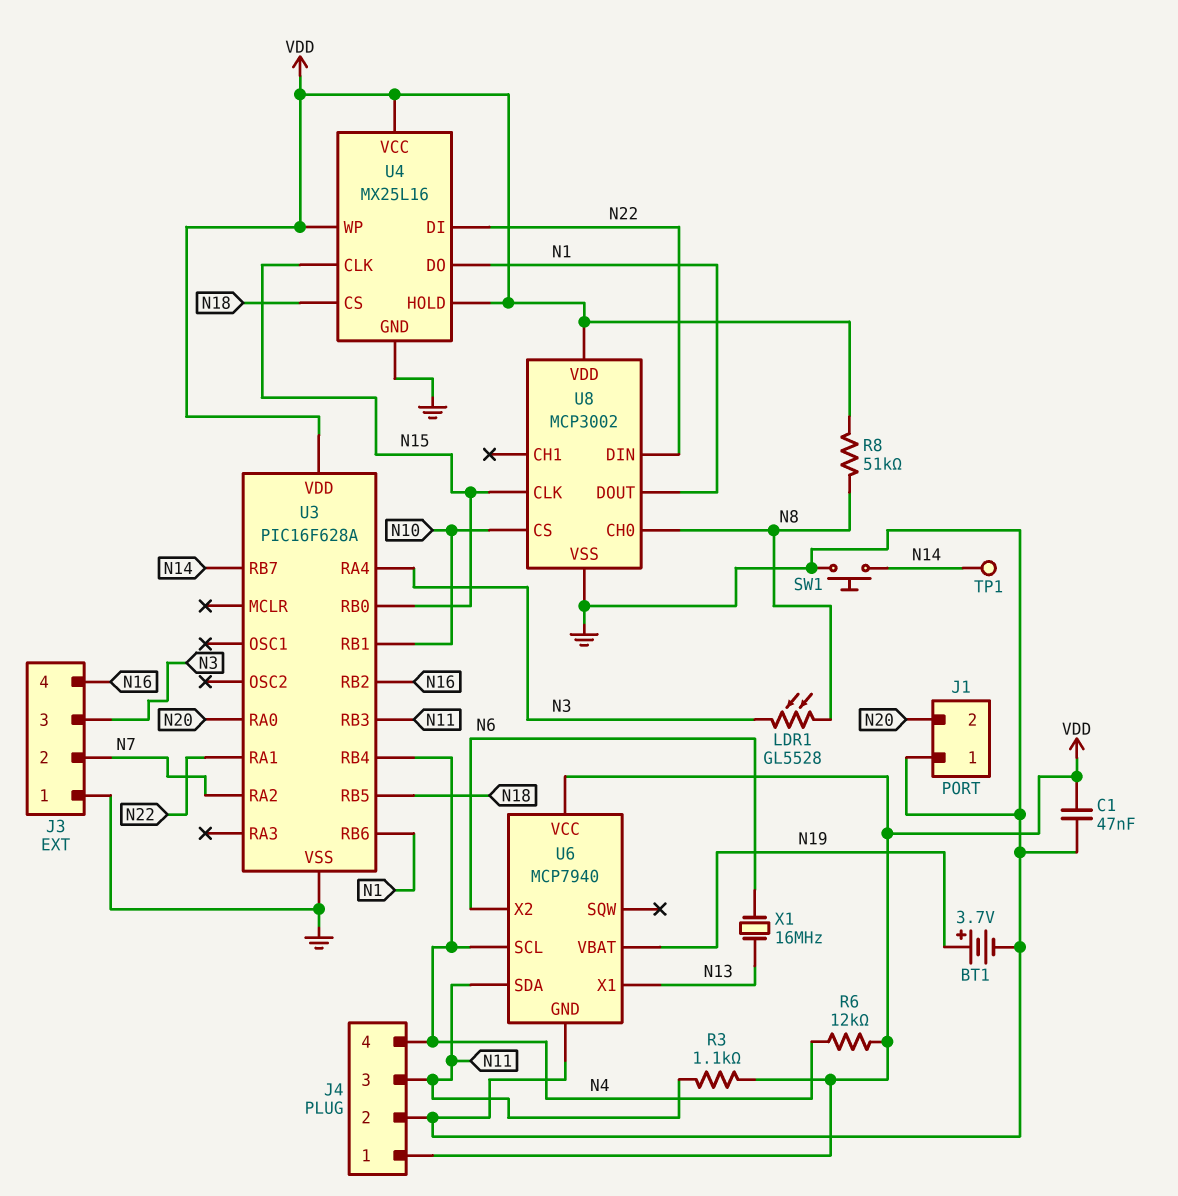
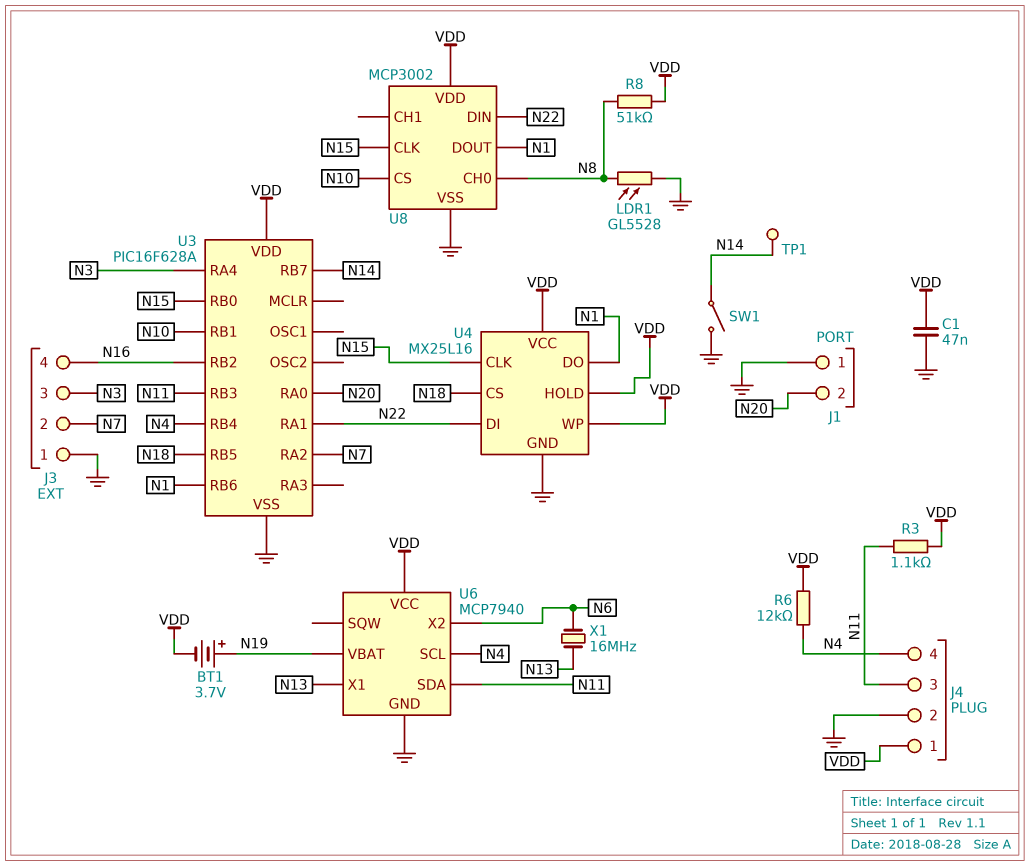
BT1: 3.7V (plus N19, minus GND) -> 3.7V (plus N19, minus VDD)
LDR1: GL5528 (N3, N8) -> GL5528 (GND, N8)
SW1: button (GND, N14) -> switch (GND, N14)

